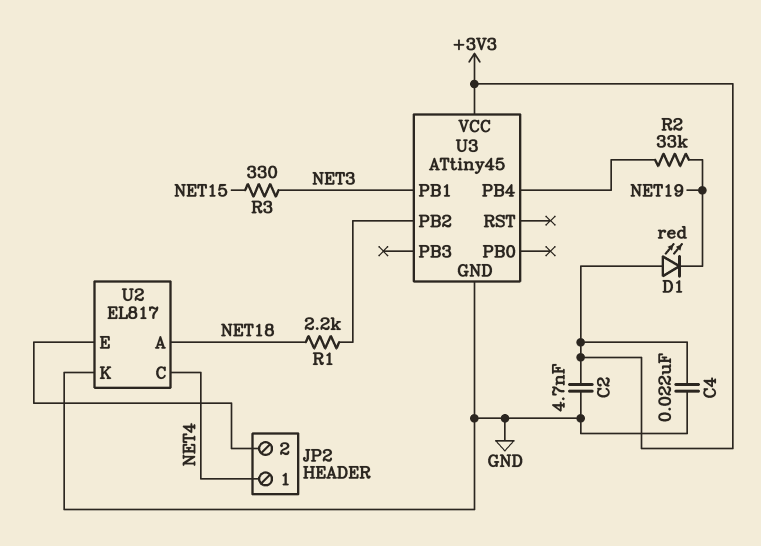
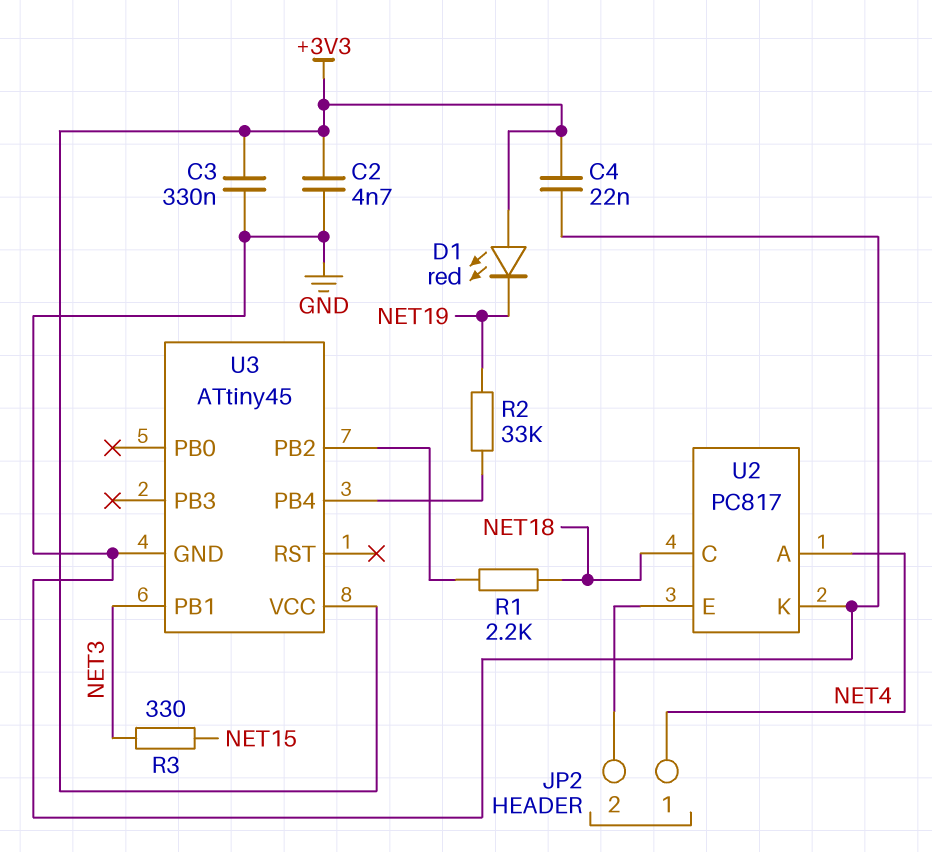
C3: none -> 330nF (+3V3, GND)
U2: EL817 -> PC817
U2 pin A: NET18 -> NET4
U2 pin C: NET4 -> NET18

